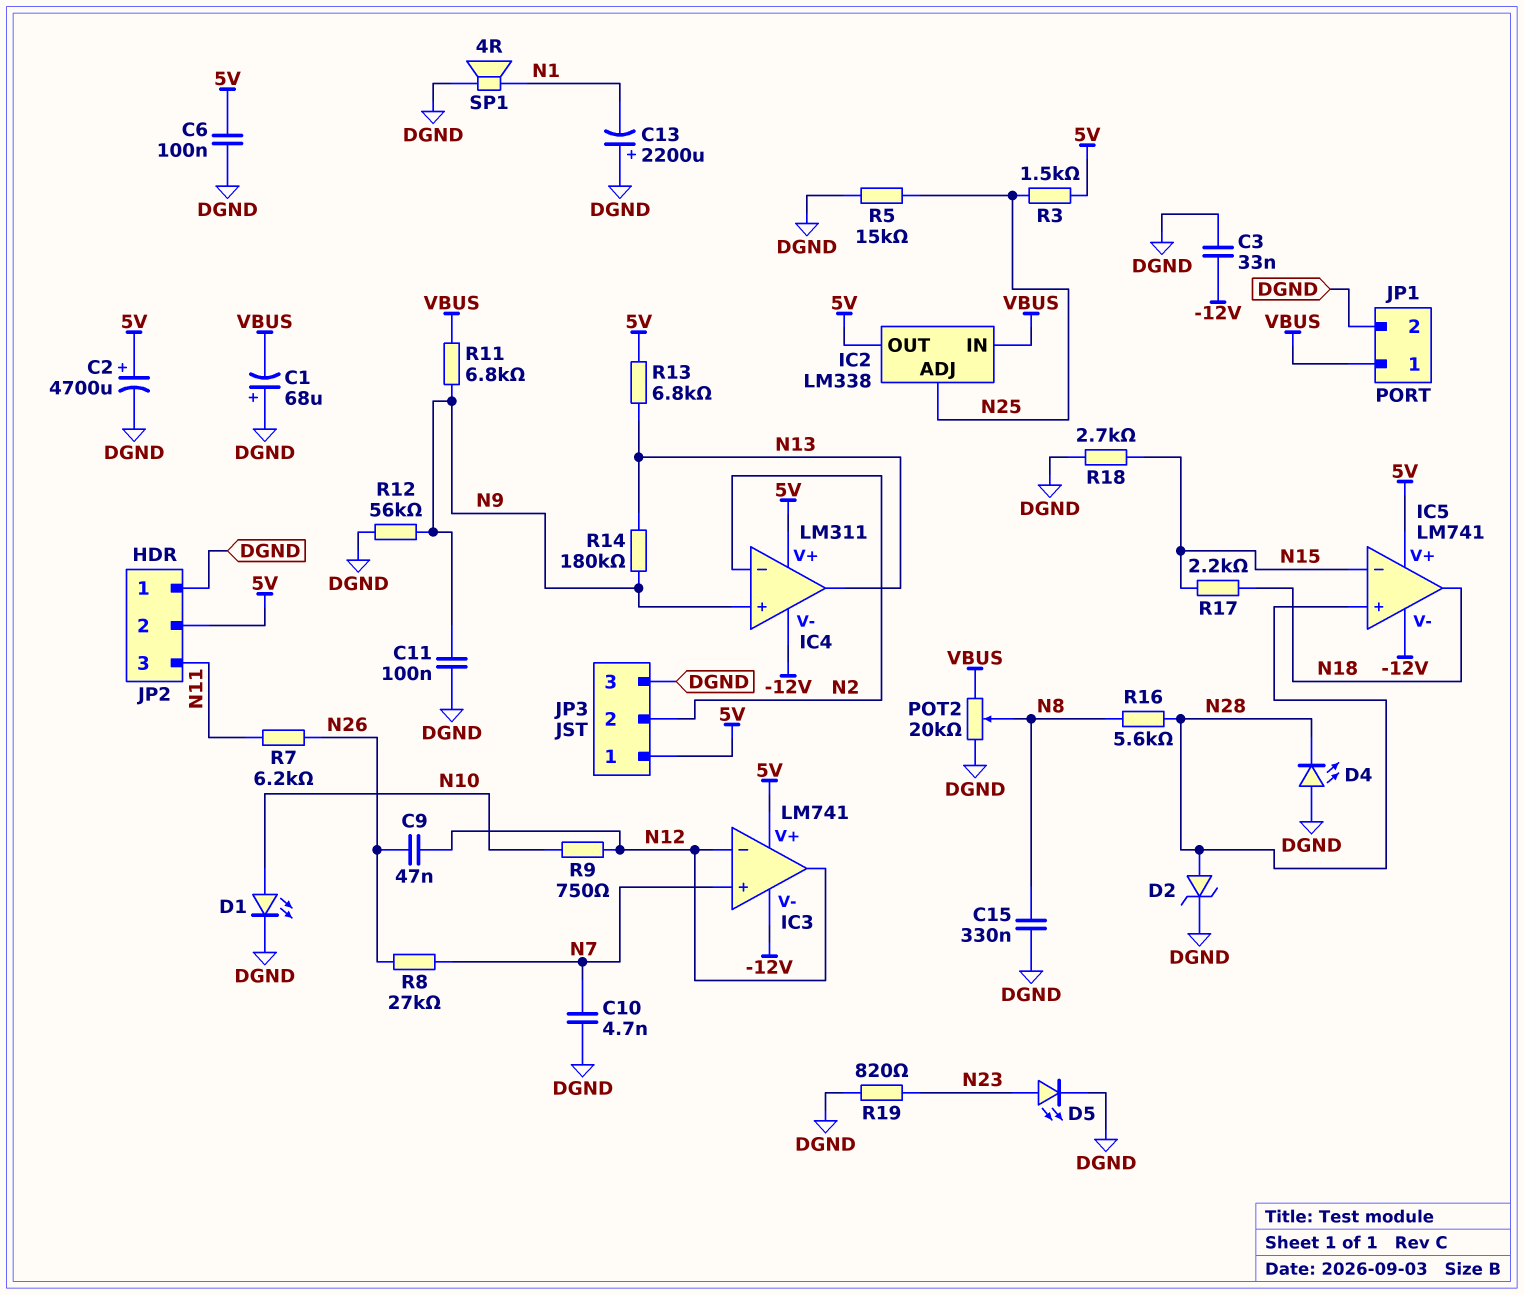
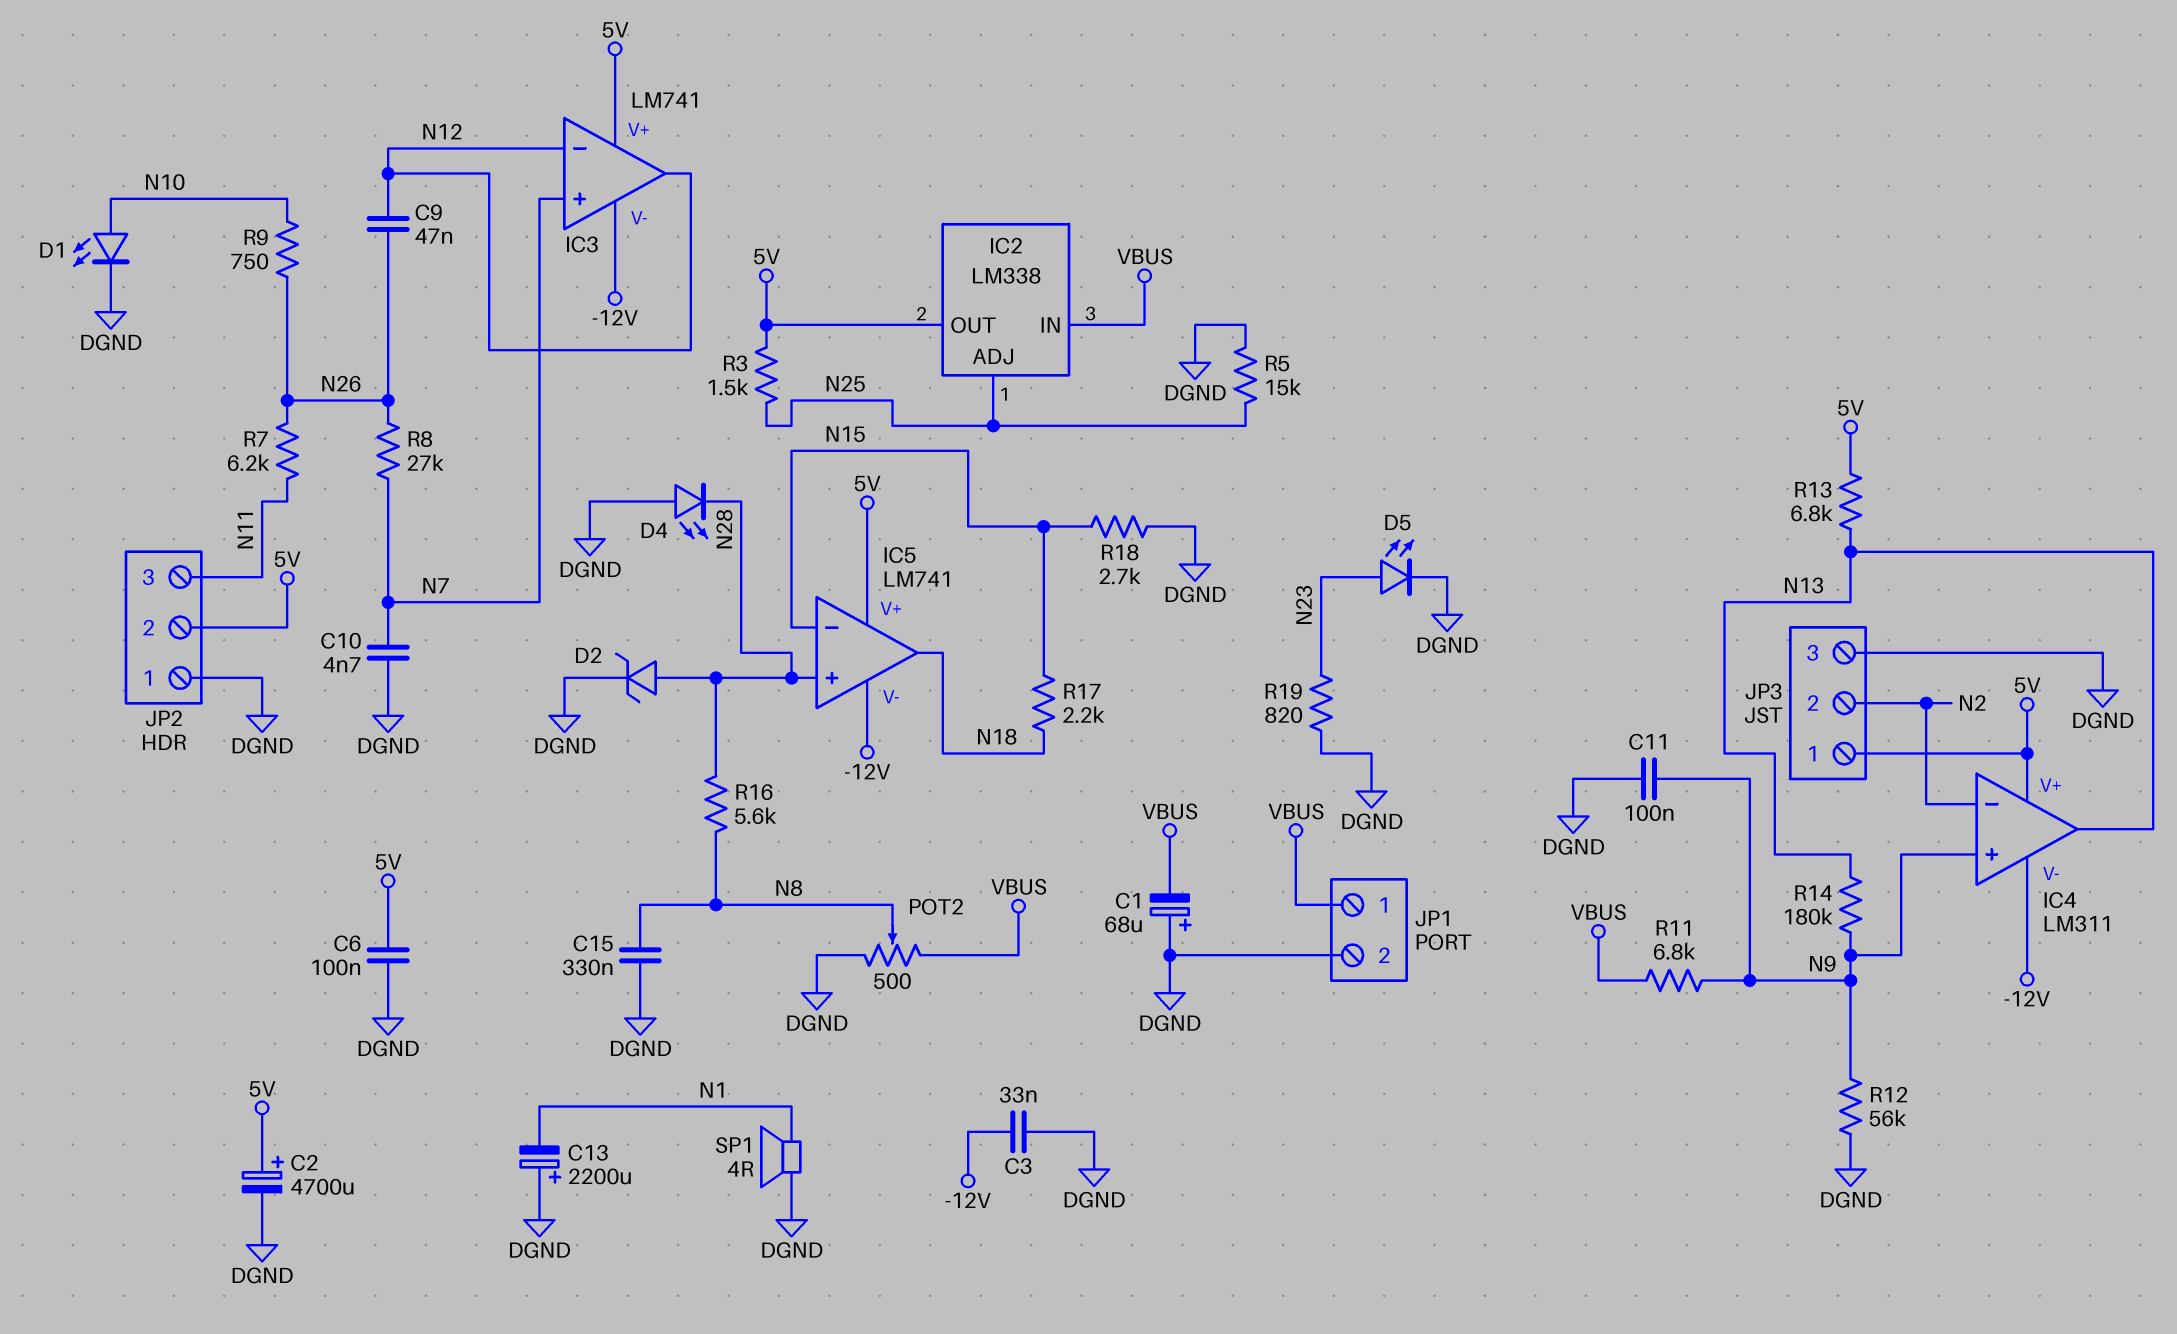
POT2: 20k (DGND, VBUS, wiper N8) -> 500 (DGND, VBUS, wiper N8)
R9: 750 (N10, N12) -> 750 (N10, N26)

